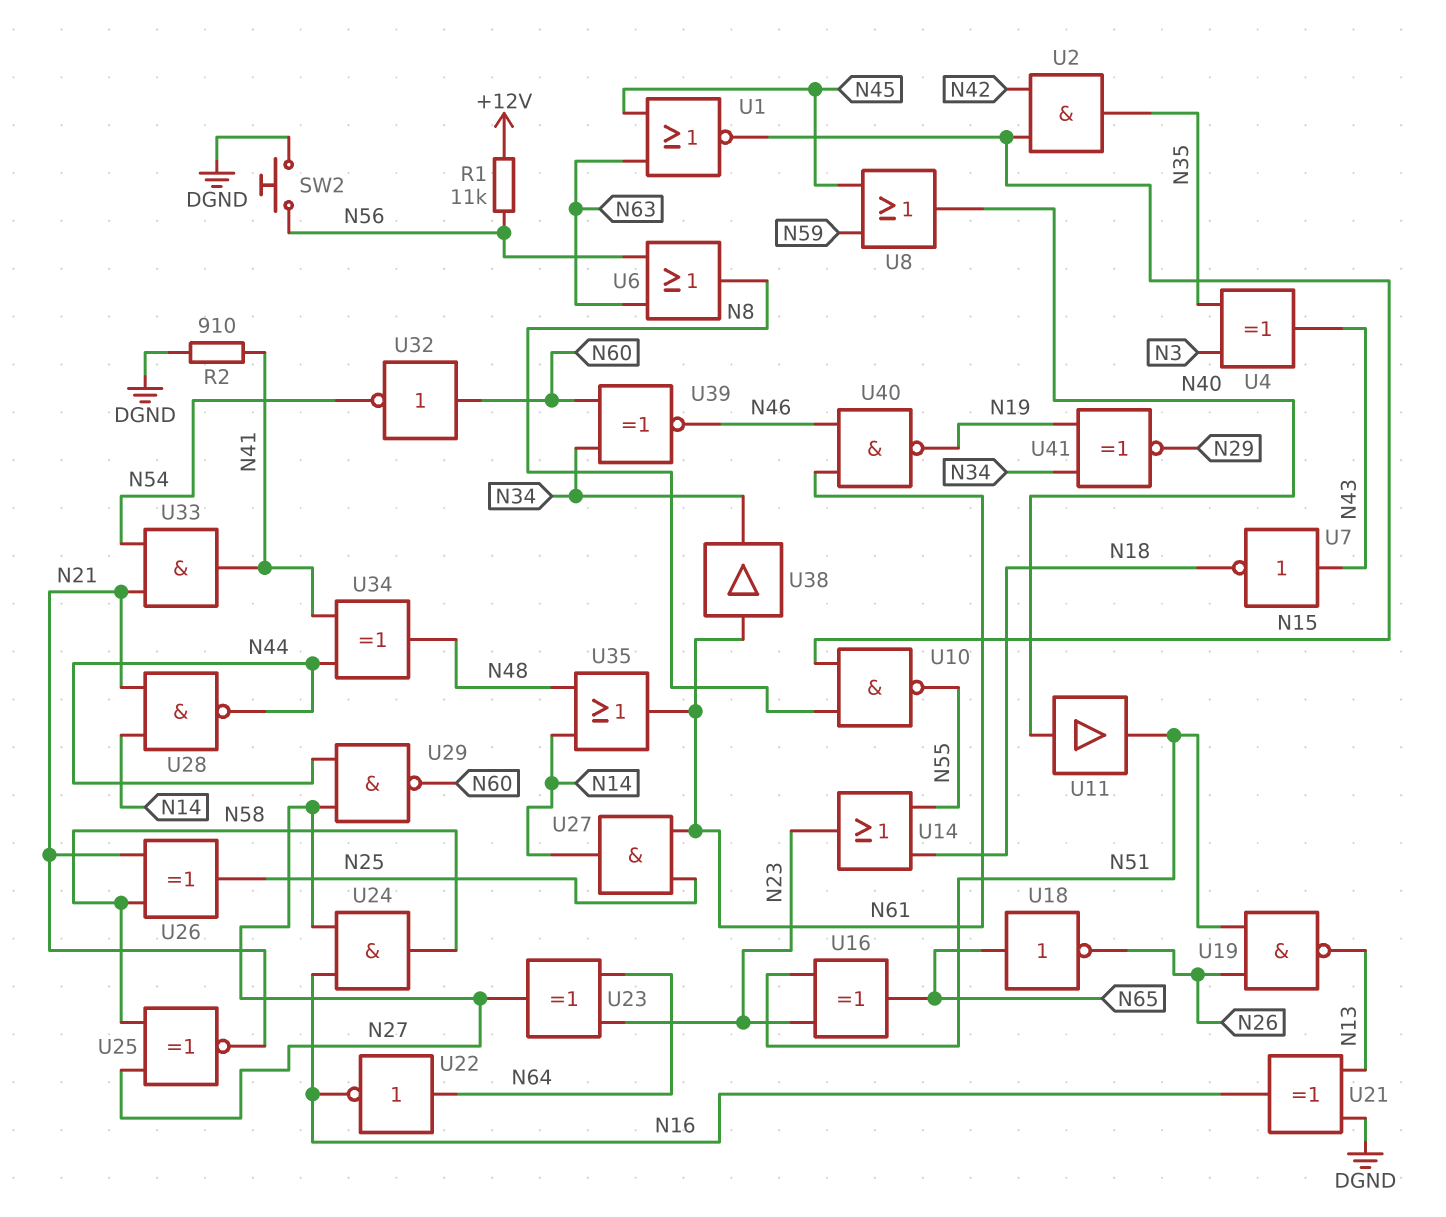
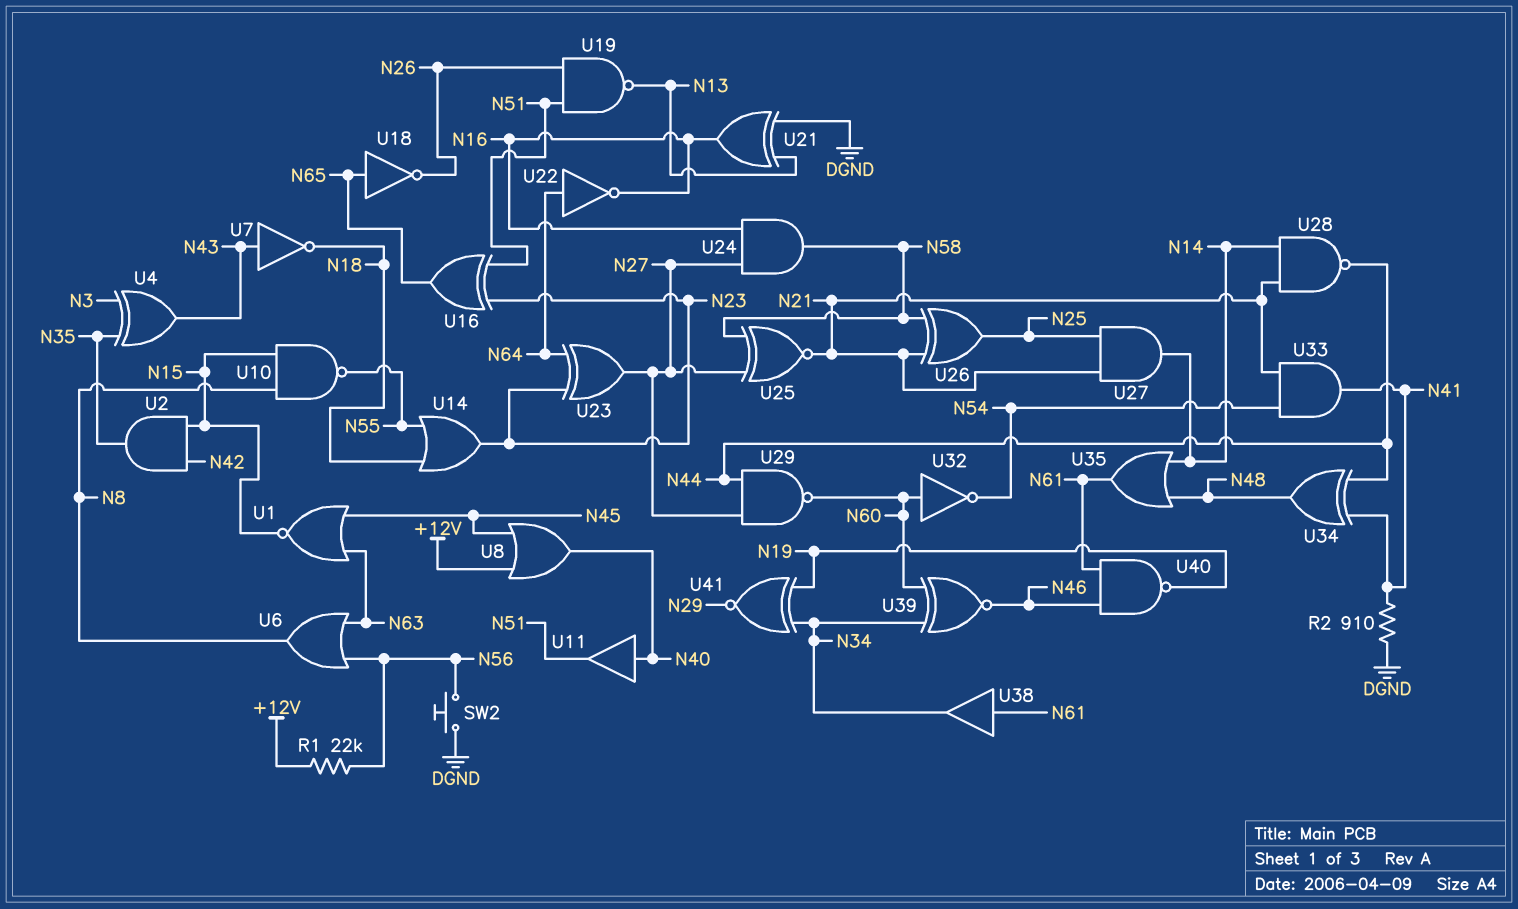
R1: 11k (+12V, N56) -> 22k (+12V, N56)
U8: OR (in N45, in N59, out N40) -> OR (in +12V, in N45, out N40)
U27: AND (in N25, in N61, out N14) -> AND (in N21, in N25, out N14)

